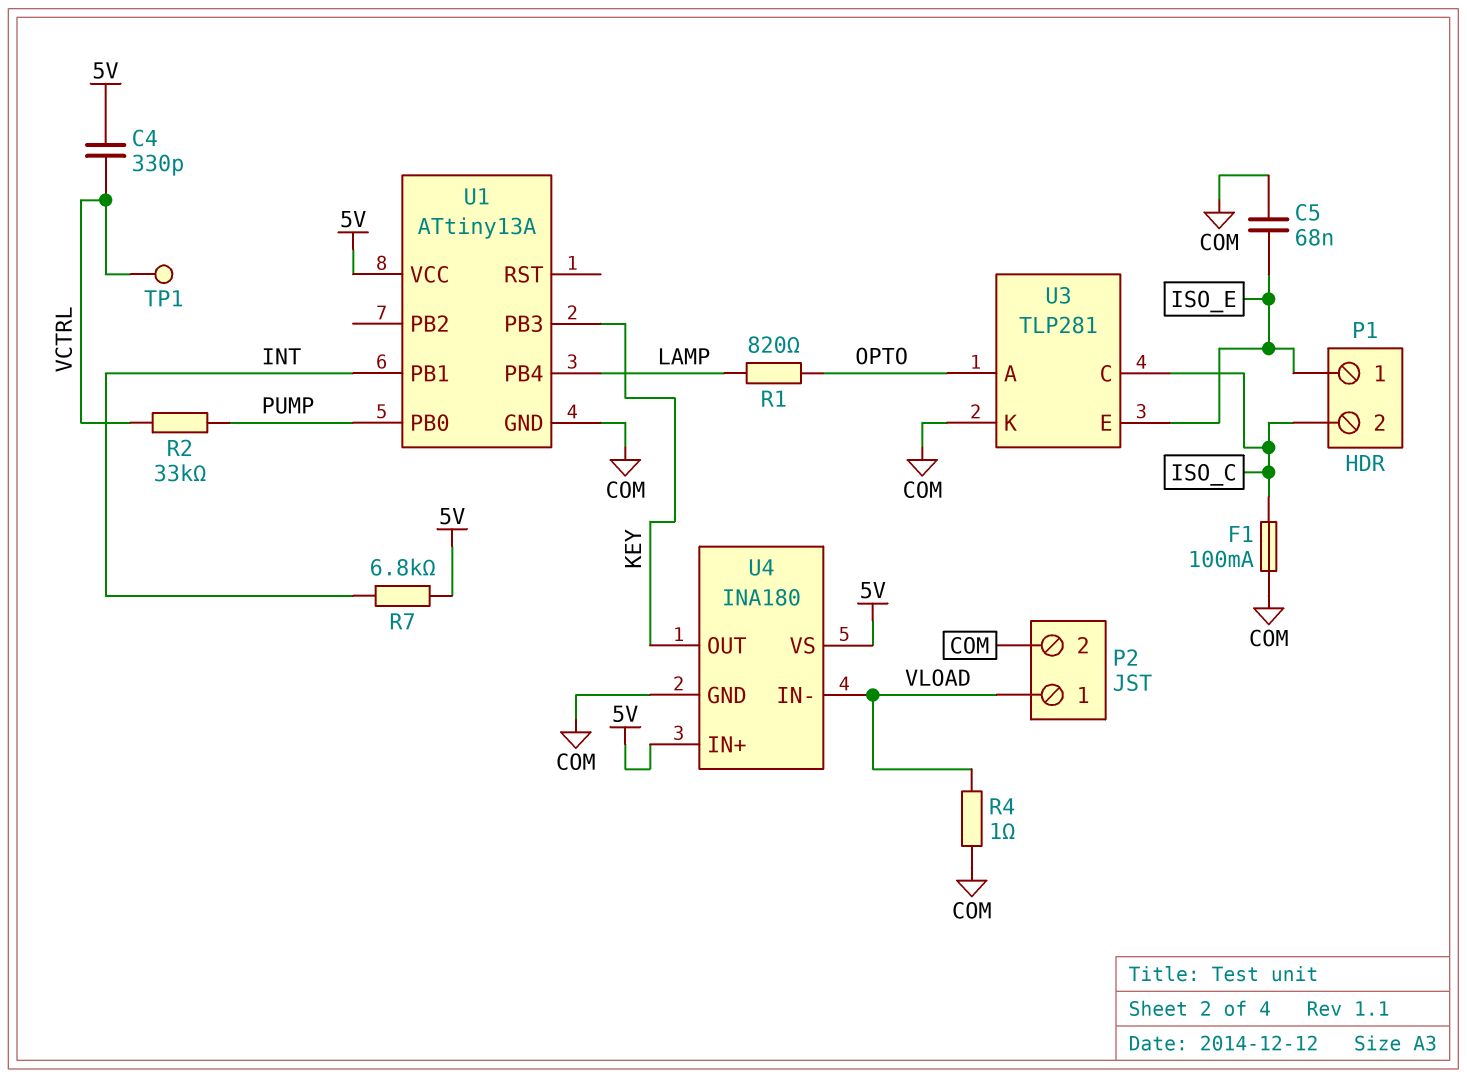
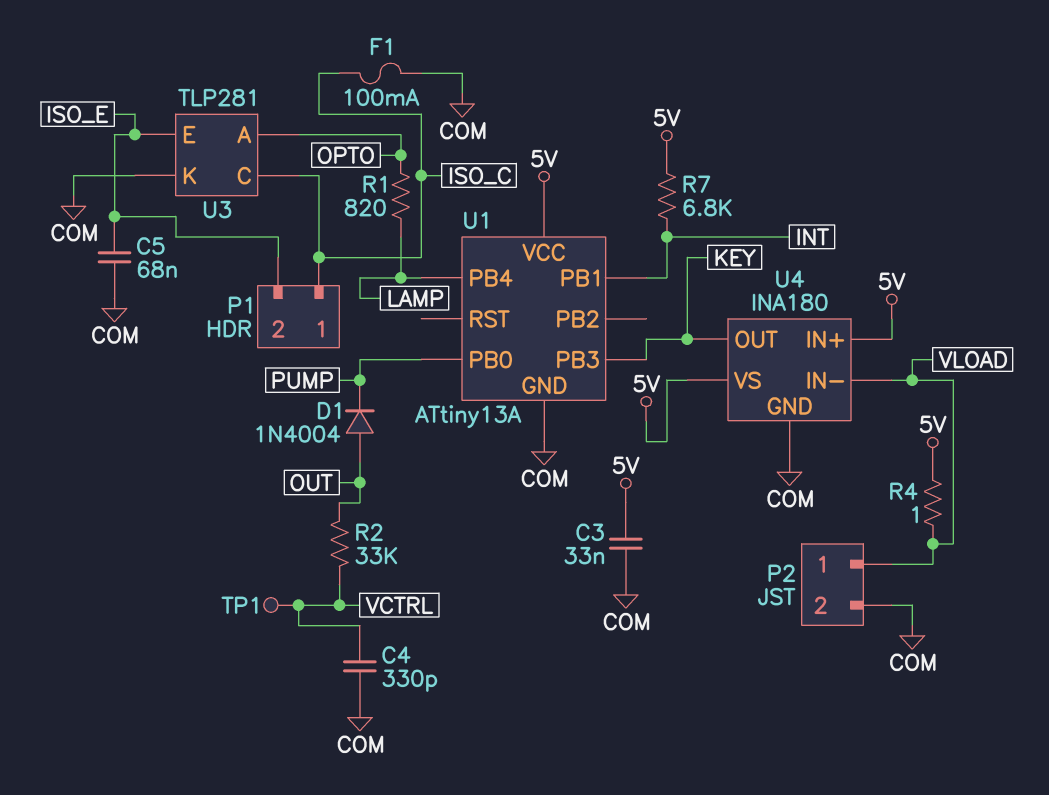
C3: none -> 33nF (5V, COM)
C4: 330pF (5V, VCTRL) -> 330pF (COM, VCTRL)
D1: none -> diode 1N4004 (A OUT, K PUMP)
P1 pin 1: ISO_E -> ISO_C
P1 pin 2: ISO_C -> ISO_E
R2: 33k (PUMP, VCTRL) -> 33k (OUT, VCTRL)
R4: 1 (COM, VLOAD) -> 1 (5V, VLOAD)

